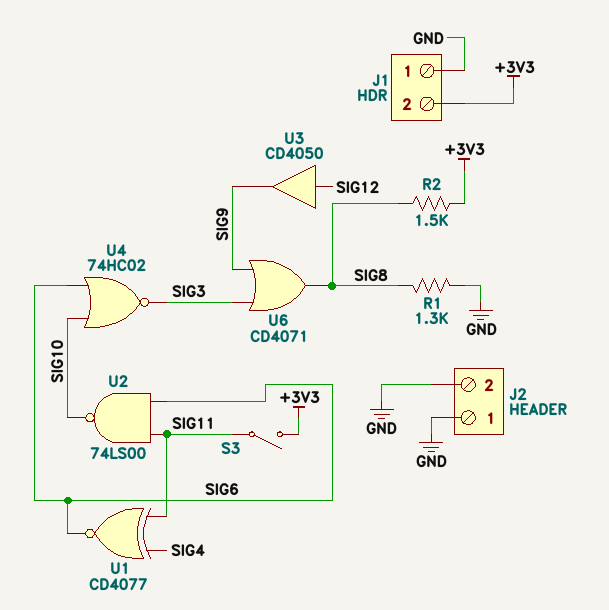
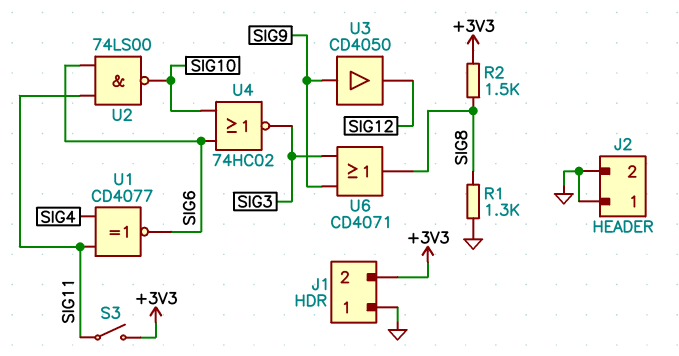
U3: buffer CD4050 (in SIG12, out SIG9) -> buffer CD4050 (in SIG9, out SIG12)

